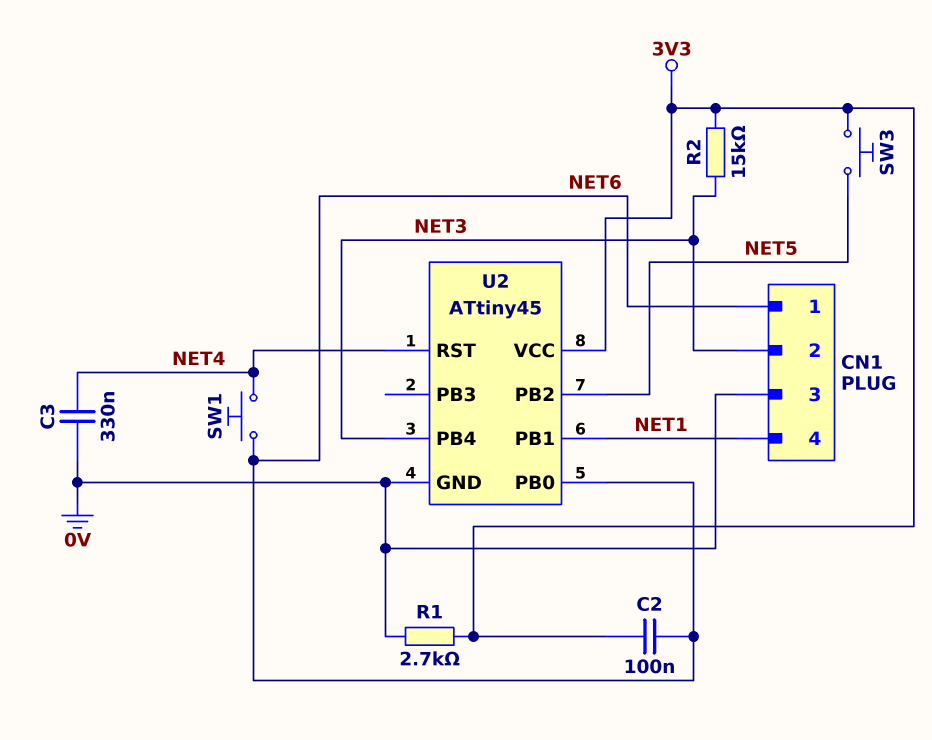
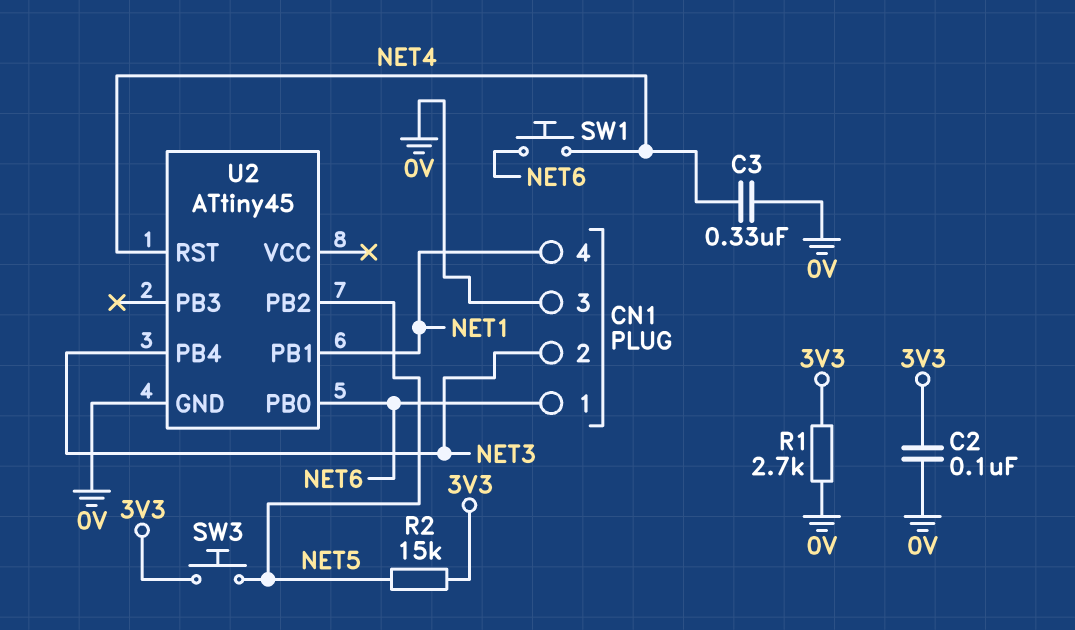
C2: 100nF (3V3, NET6) -> 100nF (0V, 3V3)
R2: 15k (3V3, NET3) -> 15k (3V3, NET5)
U2 pin VCC: 3V3 -> none

